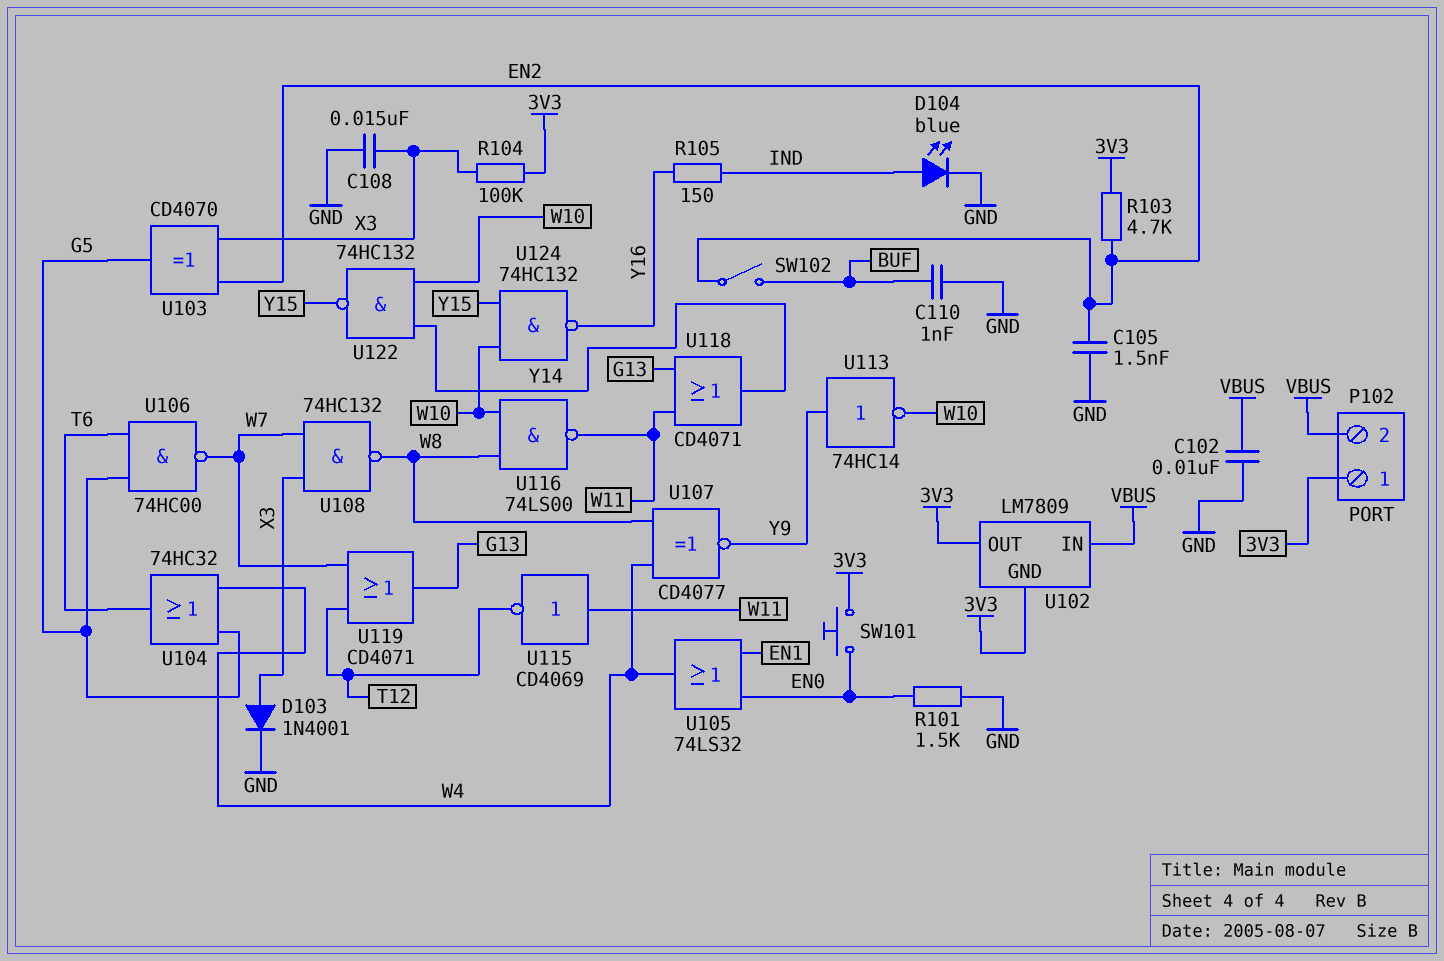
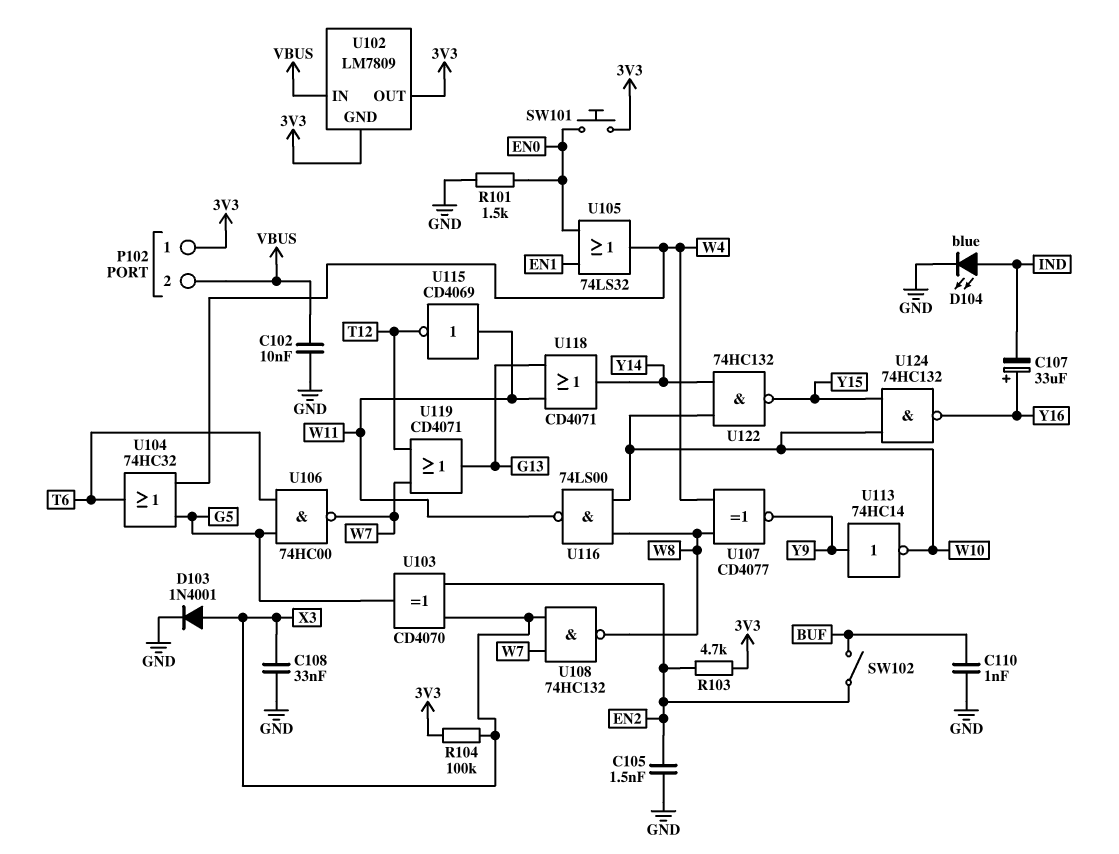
C107: none -> 33uF (plus Y16, minus IND)
C108: 15nF (GND, X3) -> 33nF (GND, X3)
R105: 150 (IND, Y16) -> none

